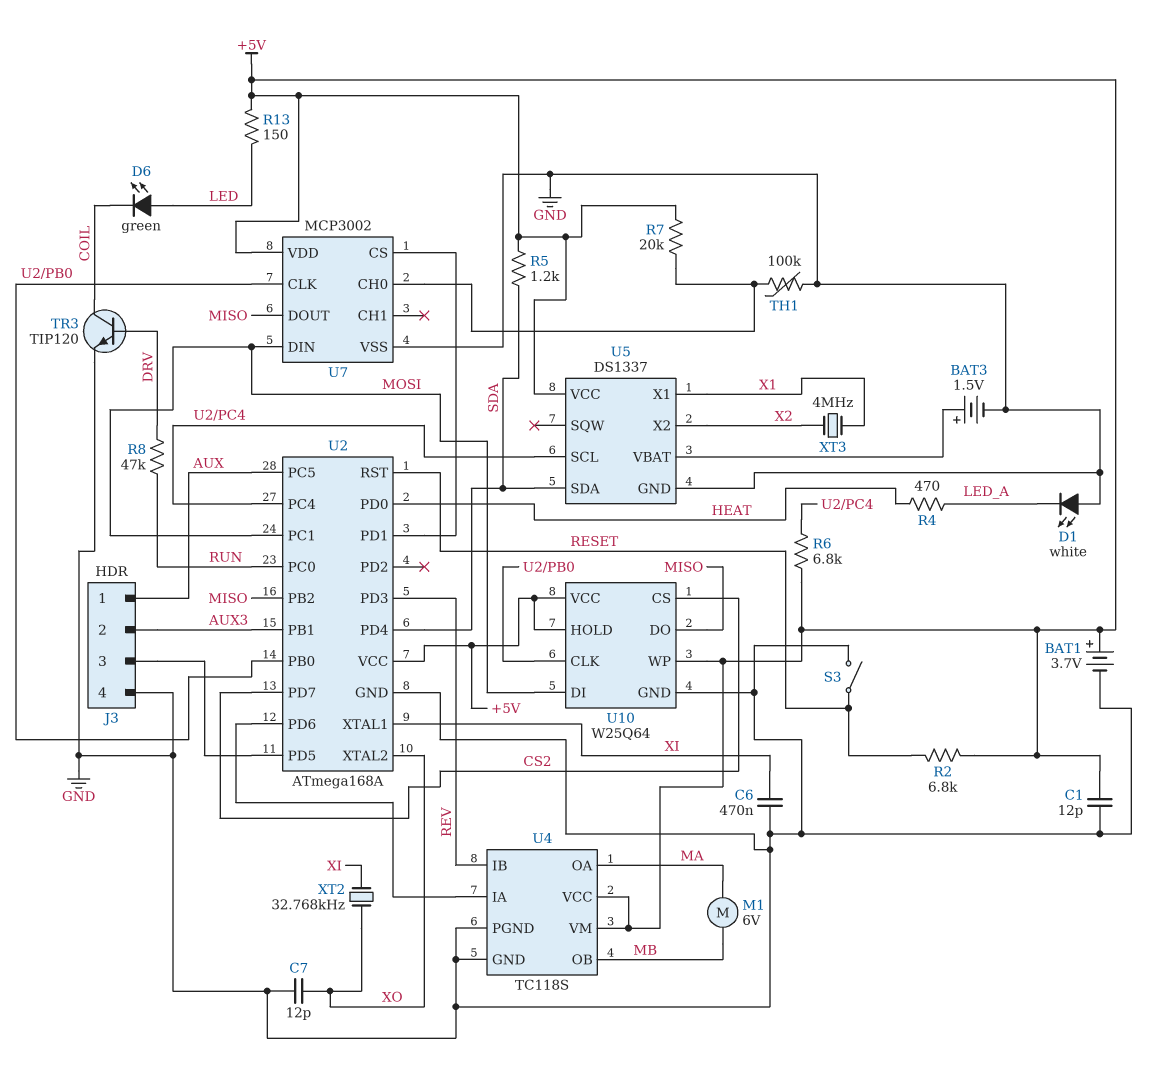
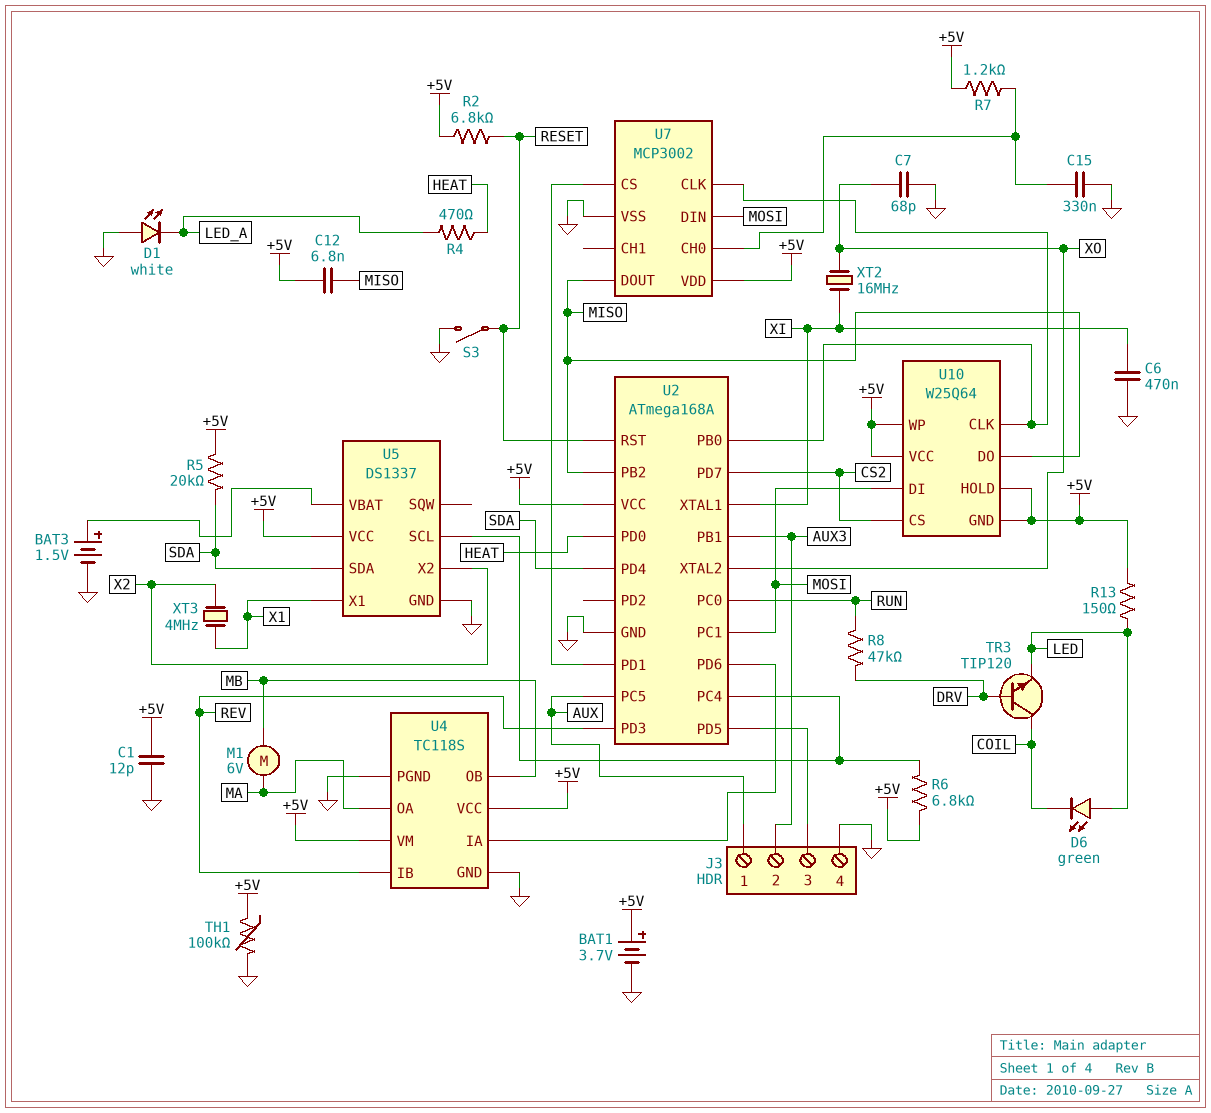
C7: 12pF (GND, XO) -> 68pF (GND, XO)
C12: none -> 6.8nF (+5V, MISO)
C15: none -> 330nF (GND, U7/CH0)
R5: 1.2k (+5V, SDA) -> 20k (+5V, SDA)
R7: 20k (+5V, U7/CH0) -> 1.2k (+5V, U7/CH0)
TH1: 100k (GND, U7/CH0) -> 100k (+5V, GND)
TR3: NPN TIP120 (B DRV, C COIL, E GND) -> NPN TIP120 (B DRV, C COIL, E LED)
U10 pin GND: GND -> +5V
XT2: 32.768kHz (XI, XO) -> 16MHz (XI, XO)

